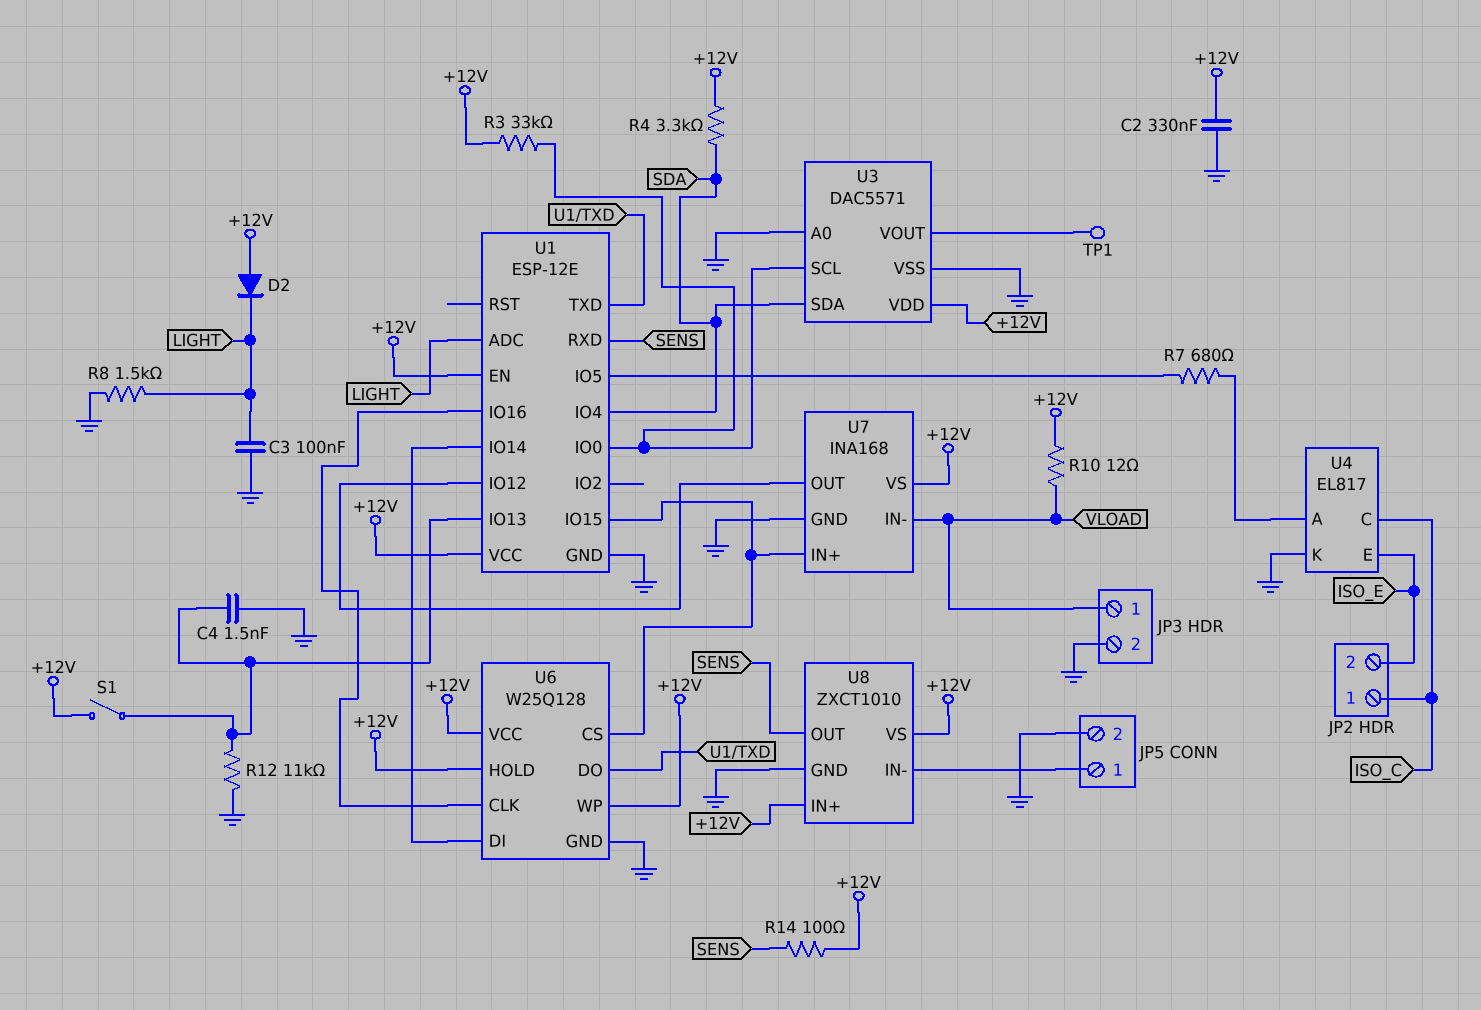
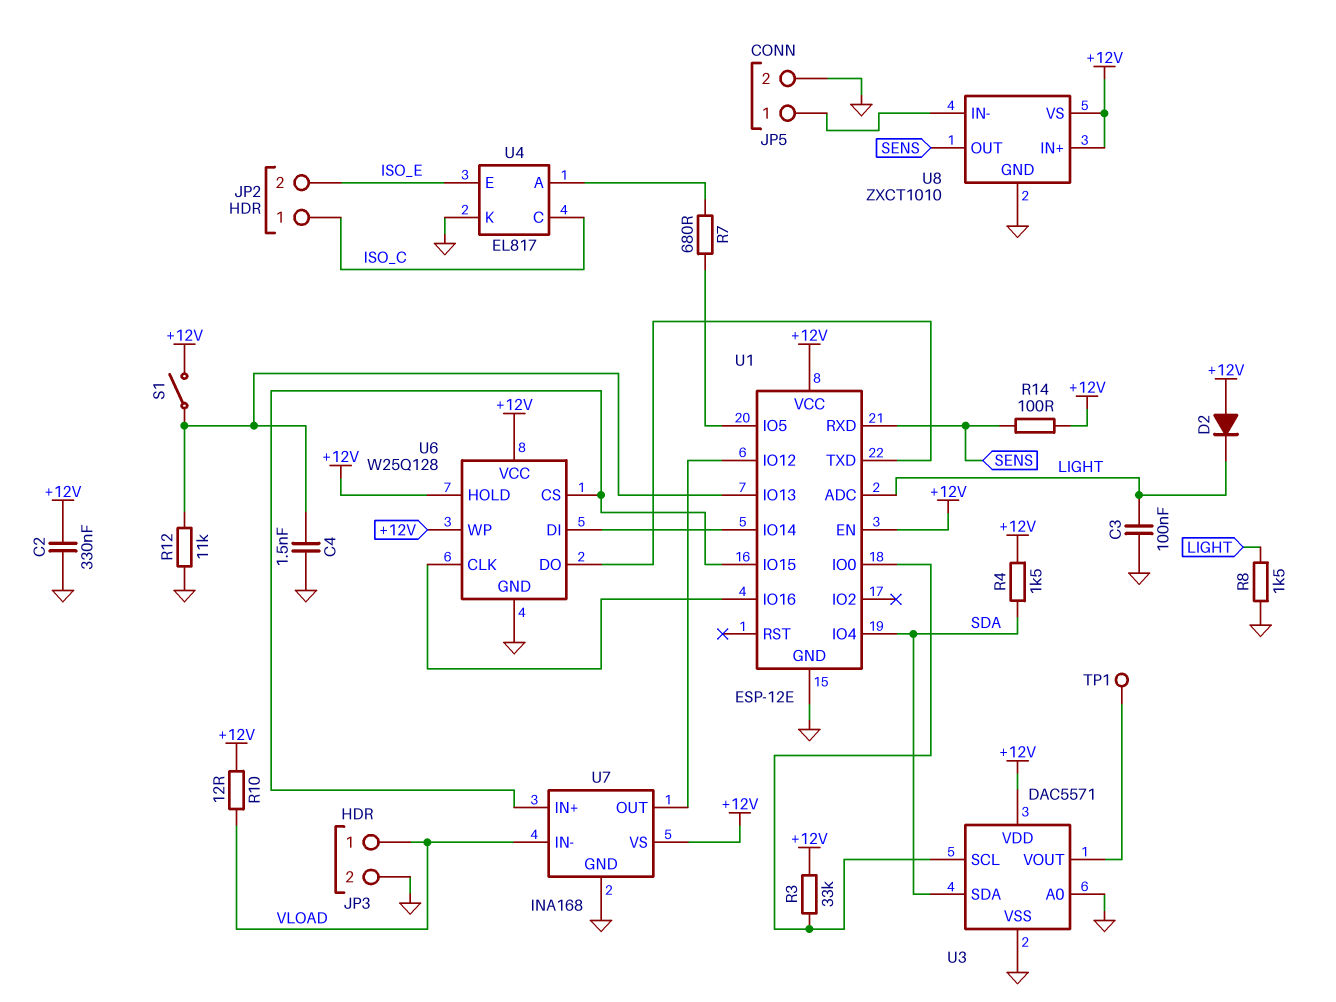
R4: 3.3k (+12V, SDA) -> 1.5k (+12V, SDA)

